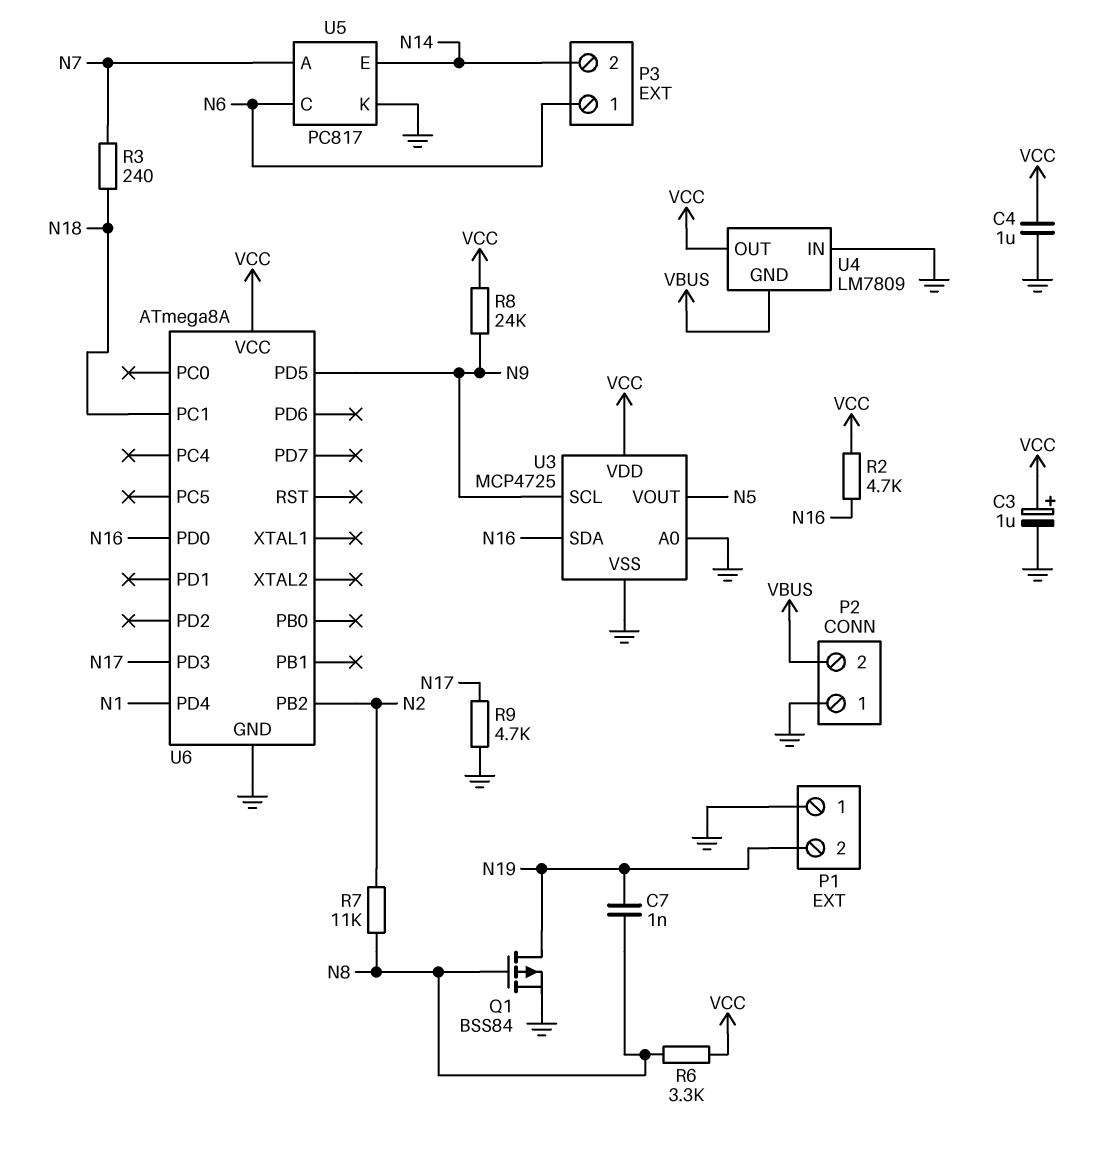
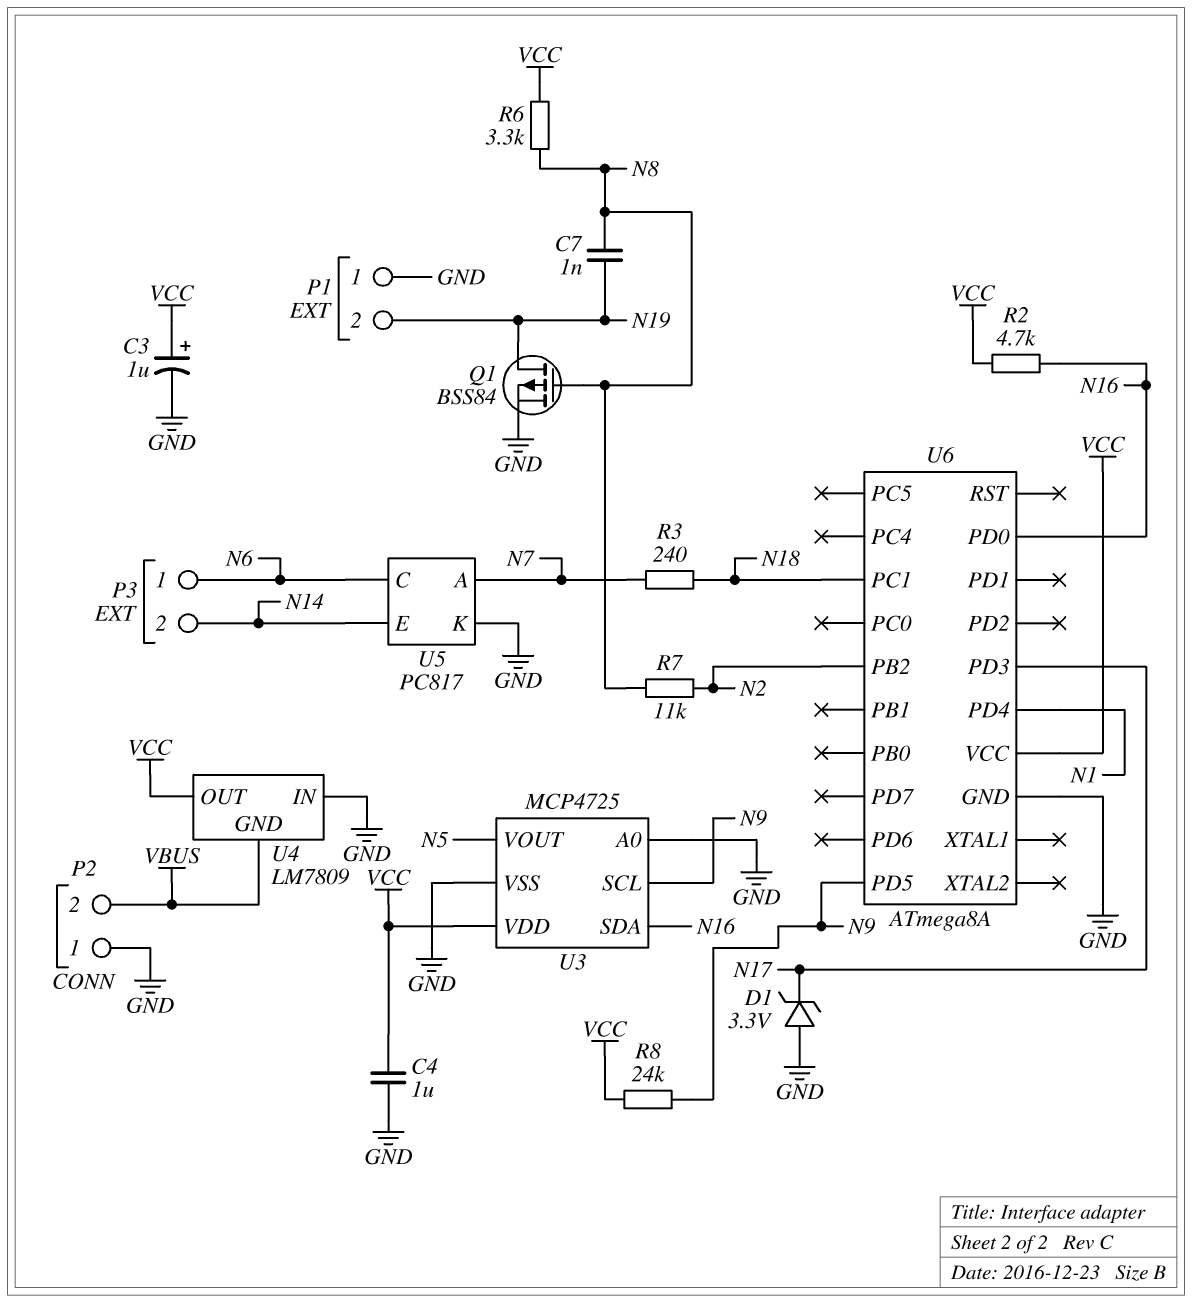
D1: none -> zener 3.3V (A GND, K N17)
R9: 4.7k (GND, N17) -> none

